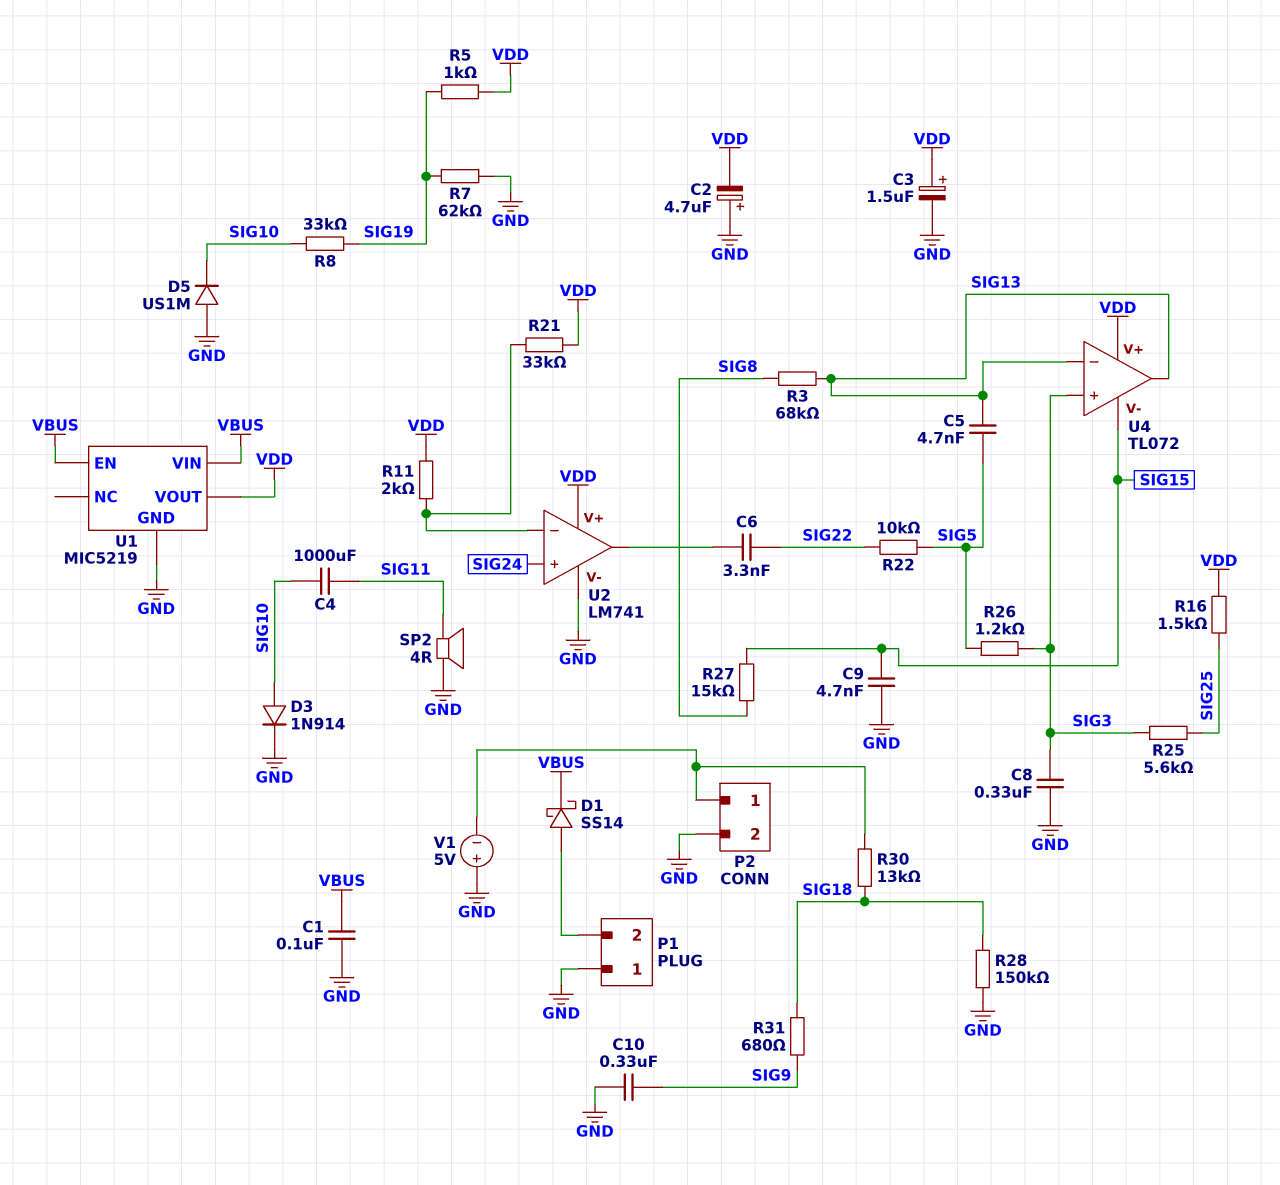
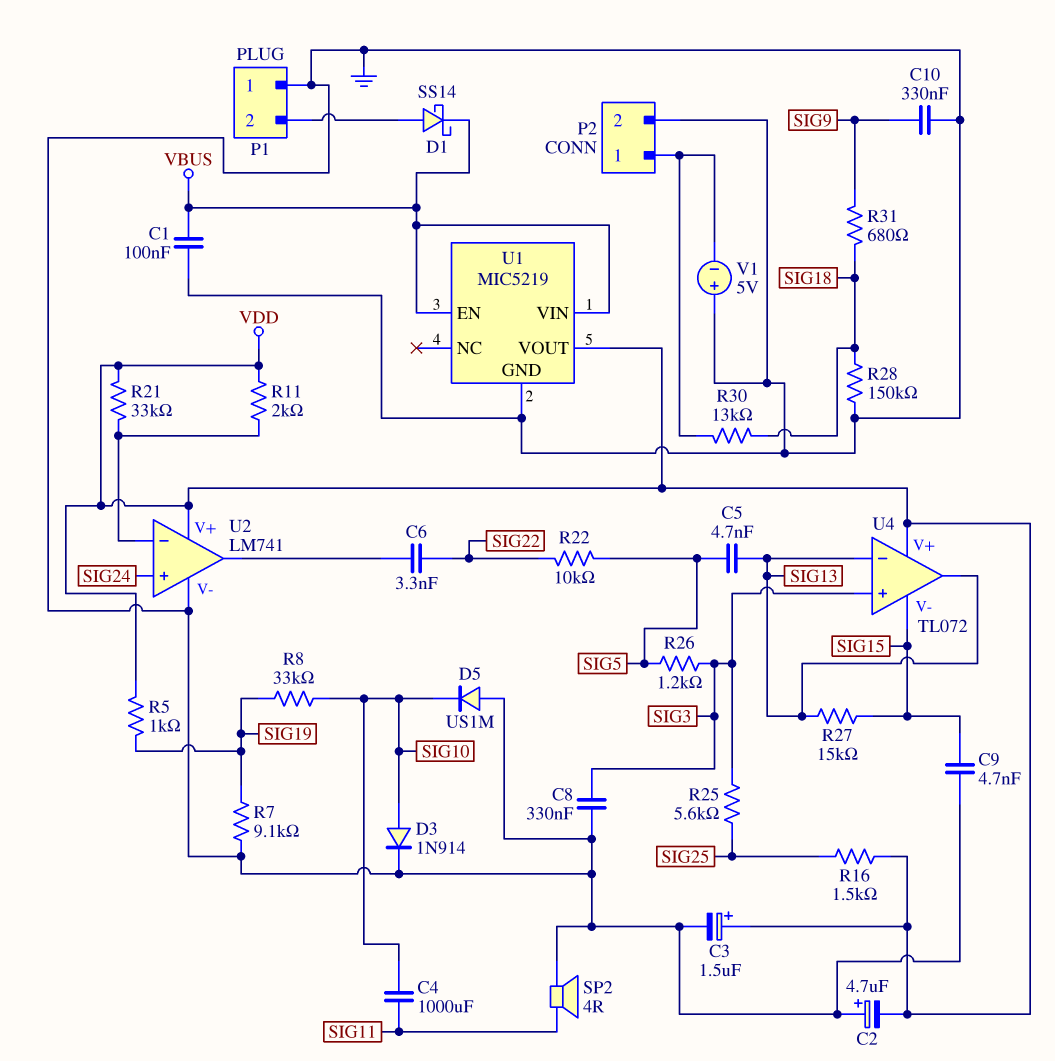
R3: 68k (SIG8, SIG13) -> none
R7: 62k (GND, SIG19) -> 9.1k (GND, SIG19)
R27: 15k (SIG8, SIG15) -> 15k (SIG13, SIG15)

